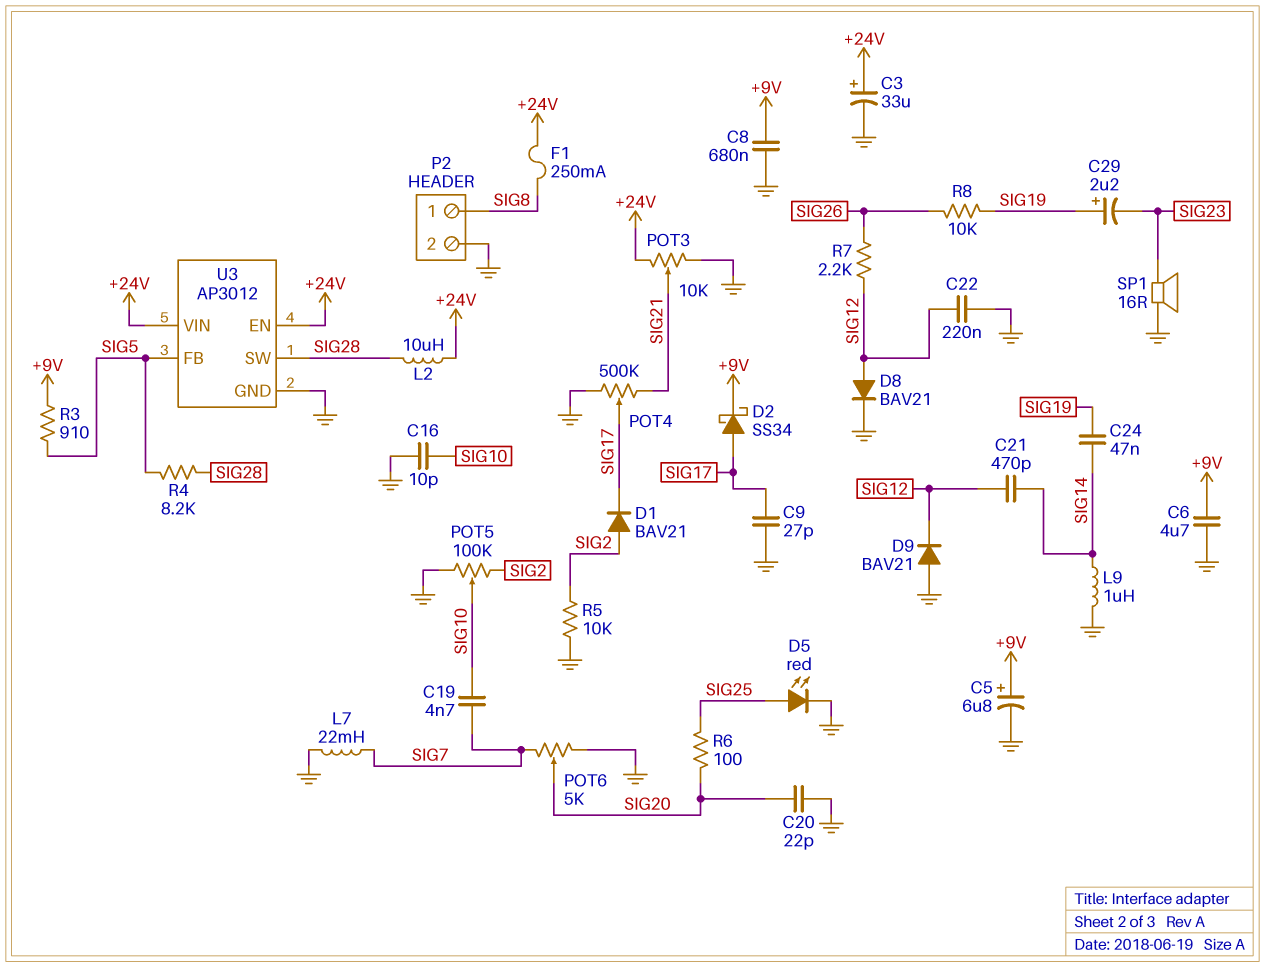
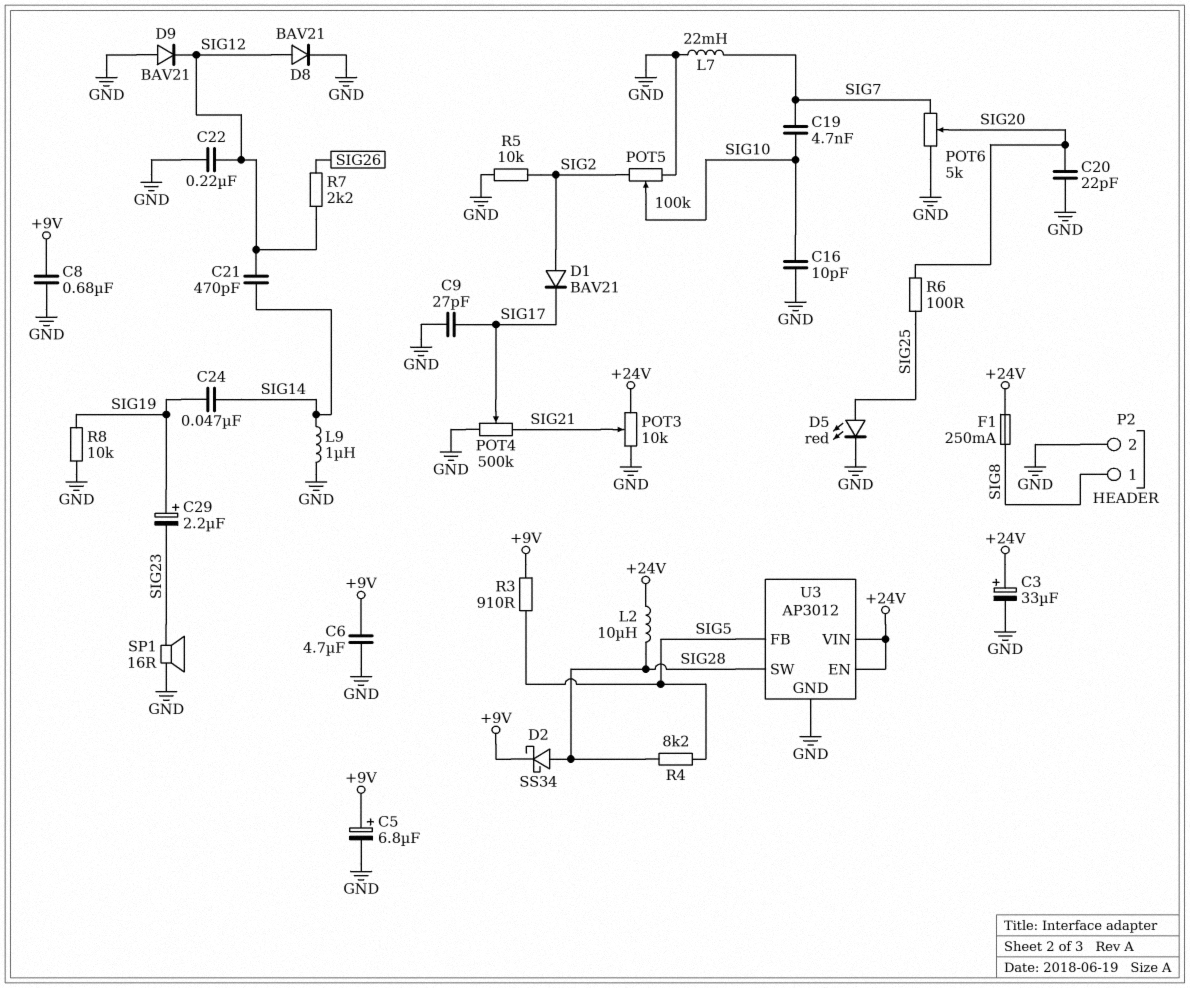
D2: schottky SS34 (A SIG17, K +9V) -> schottky SS34 (A SIG28, K +9V)
R8: 10k (SIG19, SIG26) -> 10k (GND, SIG19)

